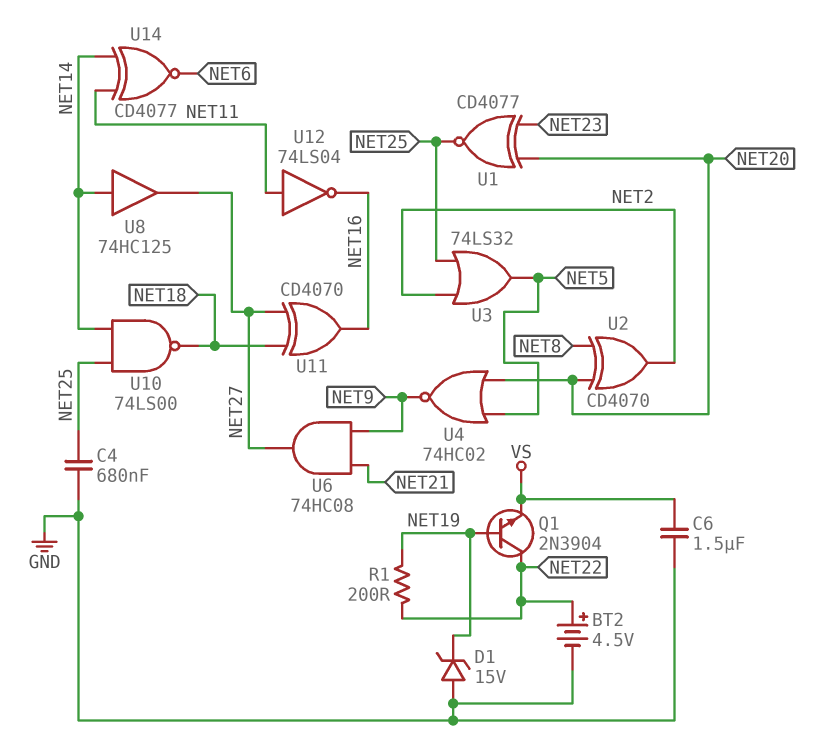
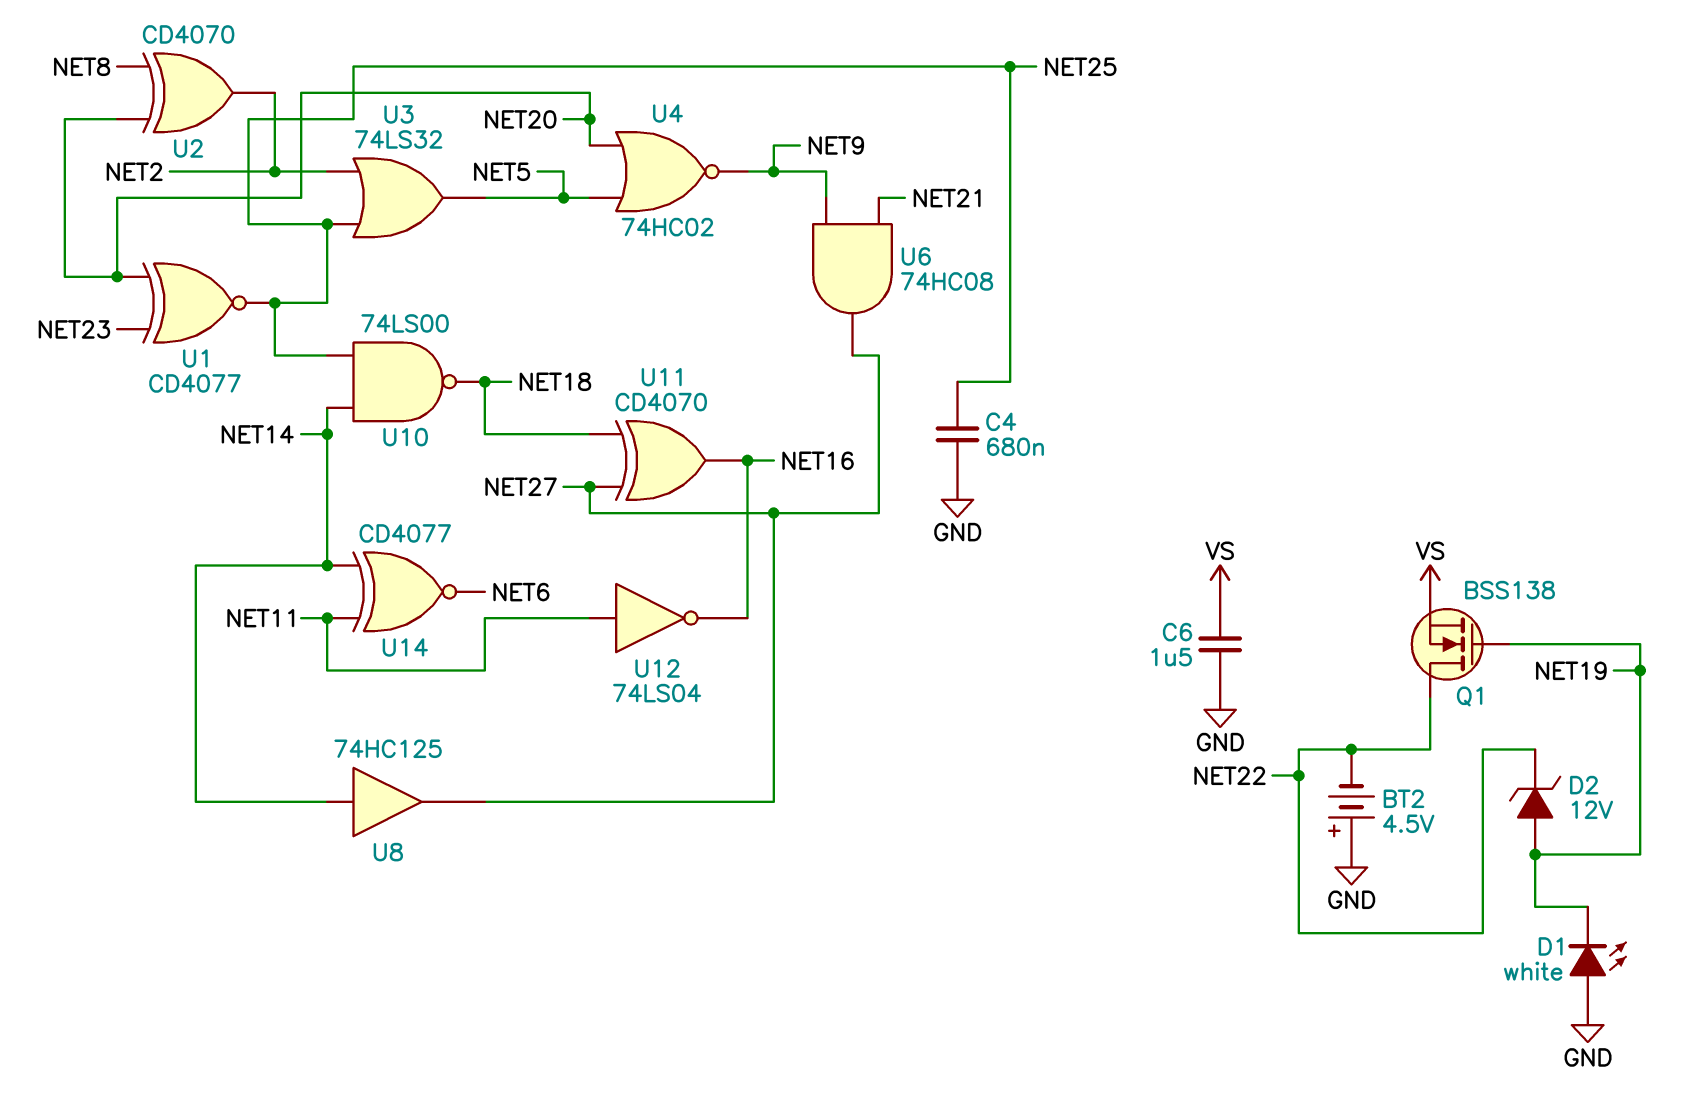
BT2: 4.5V (plus NET22, minus GND) -> 4.5V (plus GND, minus NET22)
D1: zener 15V (A GND, K NET19) -> LED white (A GND, K NET19)
D2: none -> zener 12V (A NET19, K NET22)
Q1: NPN 2N3904 (B NET19, C NET22, E VS) -> NMOS BSS138 (G NET19, D NET22, S VS)
R1: 200 (NET19, NET22) -> none

